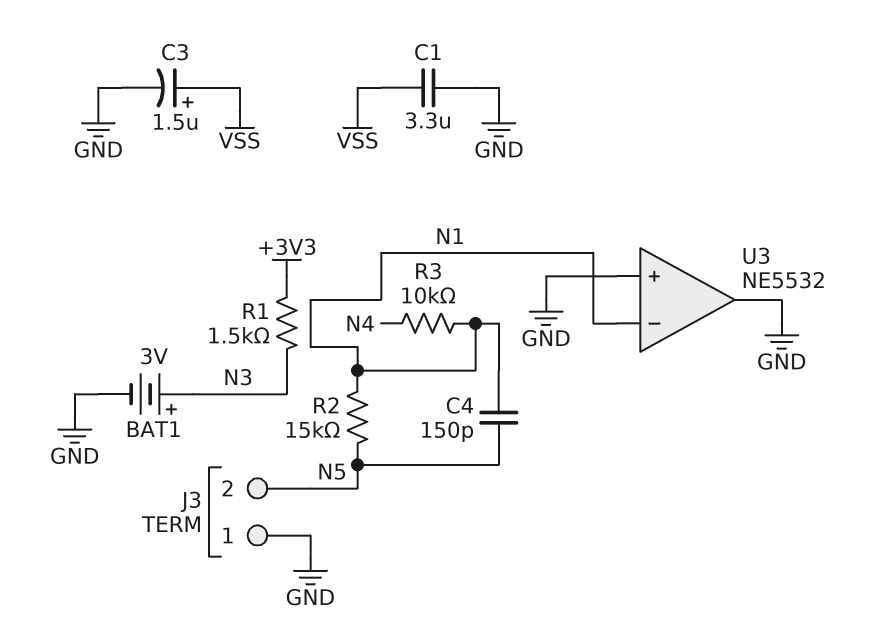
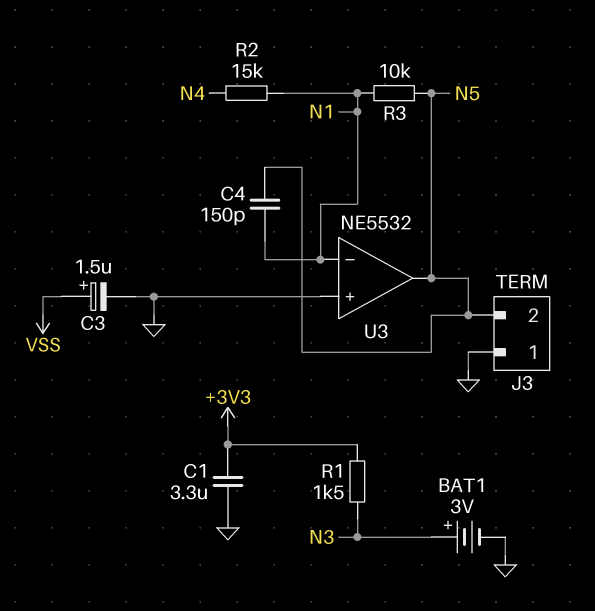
C1: 3.3uF (GND, VSS) -> 3.3uF (+3V3, GND)
R2: 15k (N1, N5) -> 15k (N1, N4)
R3: 10k (N1, N4) -> 10k (N1, N5)
U3 pin out: GND -> N5

